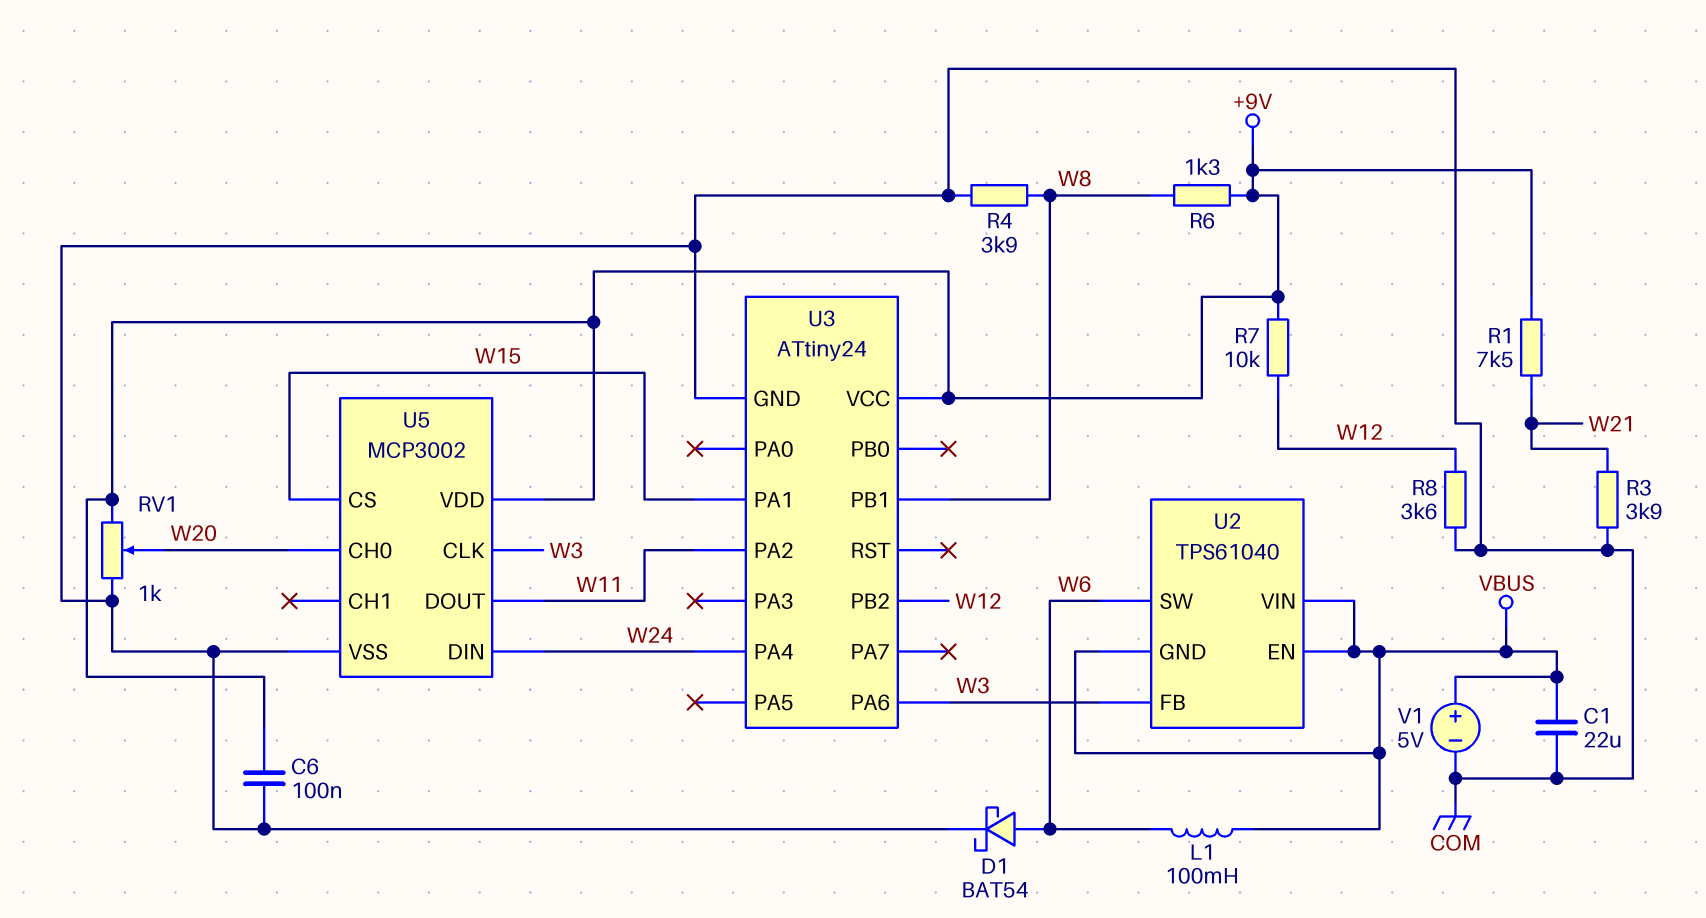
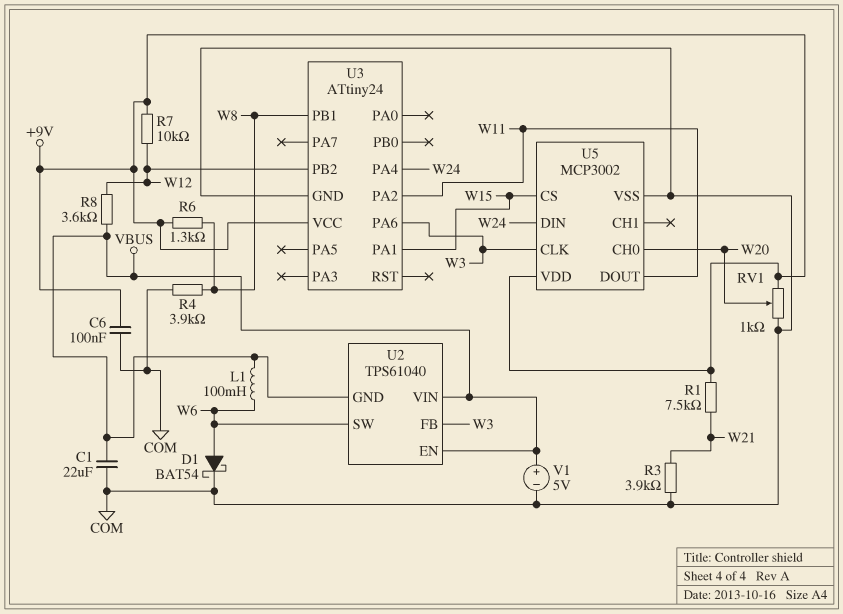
R8: 3.6k (COM, W12) -> 3.6k (VBUS, W12)

